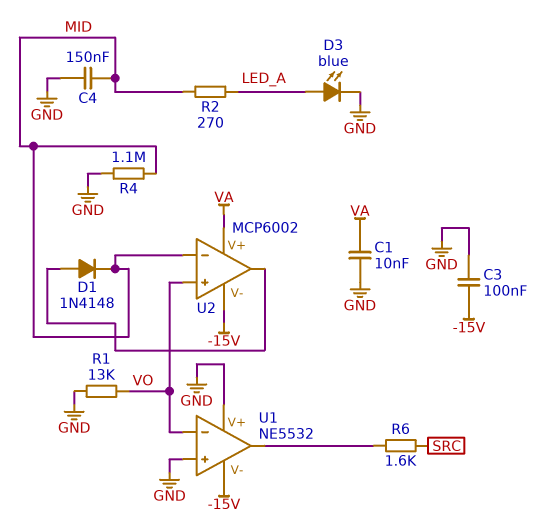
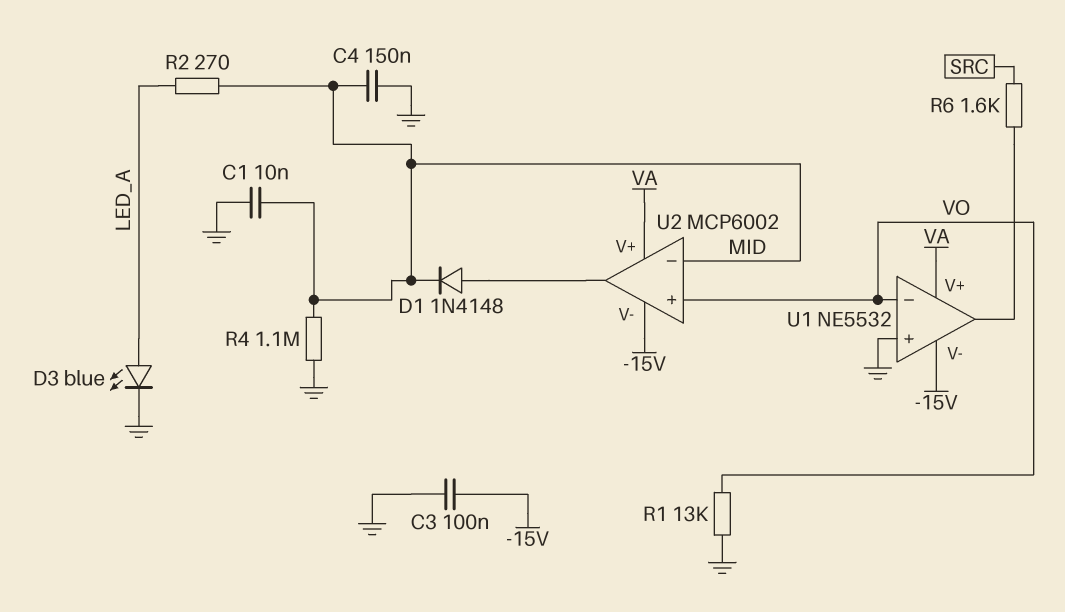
C1: 10nF (GND, VA) -> 10nF (GND, MID)
U1 pin V+: GND -> VA

